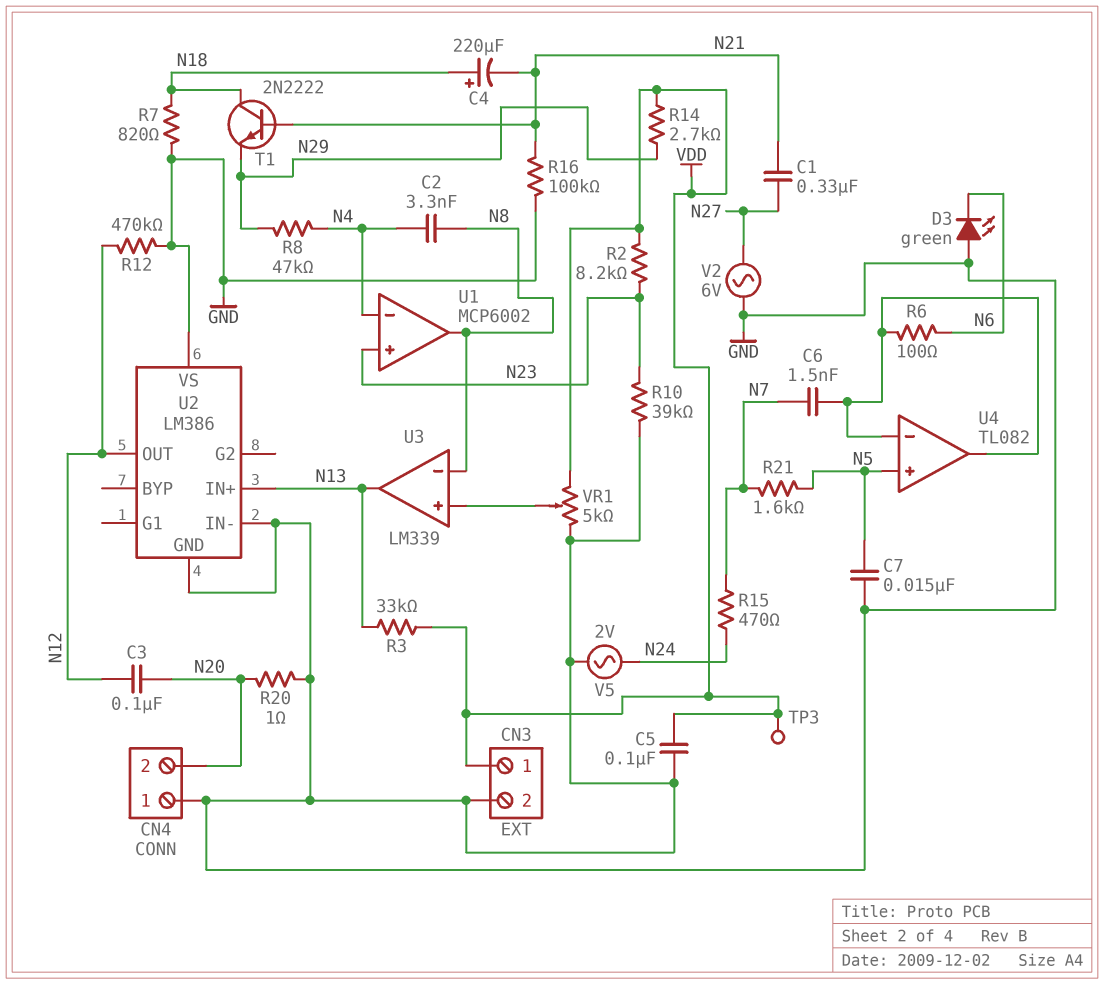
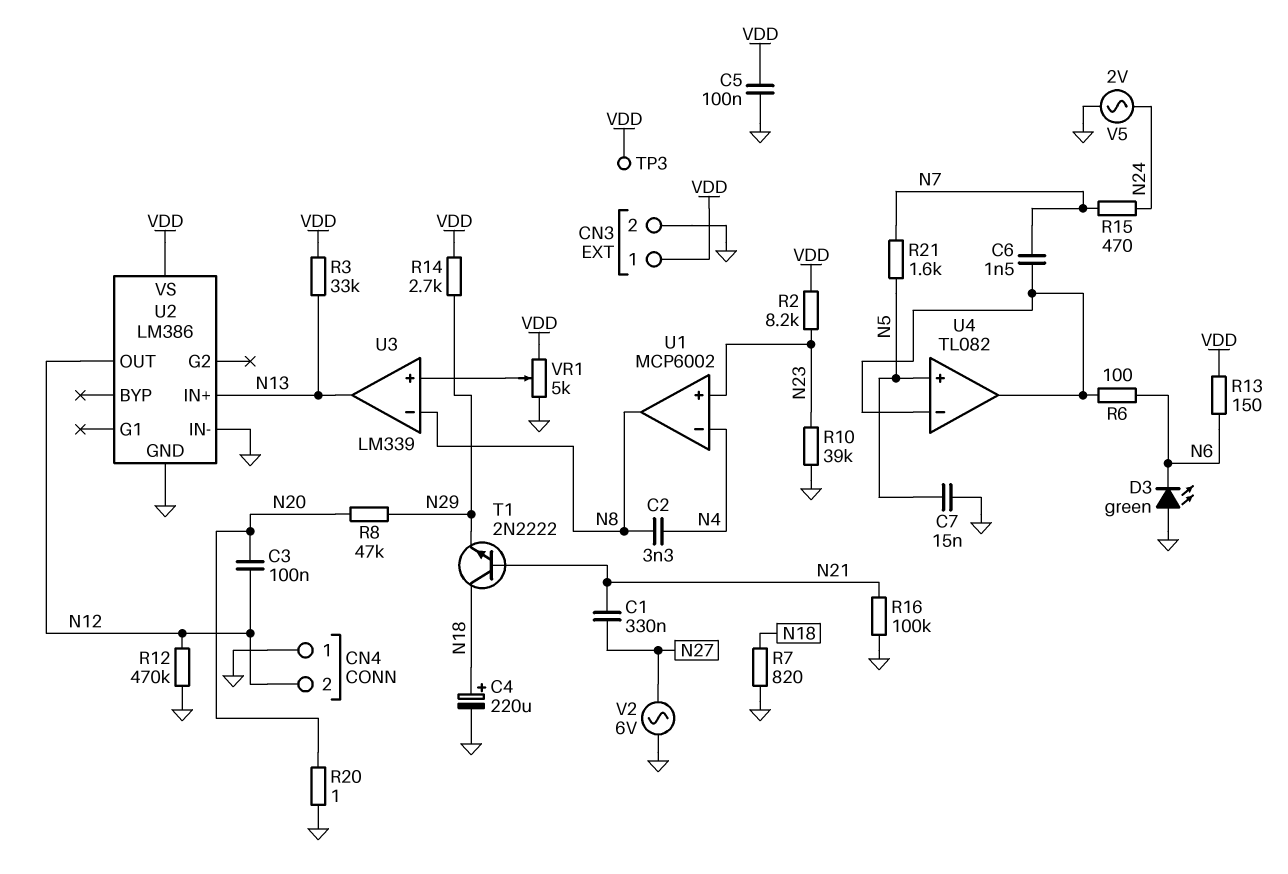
C4: 220uF (plus N18, minus N21) -> 220uF (plus N18, minus GND)
CN4 pin 2: N20 -> N12
R8: 47k (N4, N29) -> 47k (N20, N29)
R13: none -> 150 (N6, VDD)
U2 pin VS: GND -> VDD

